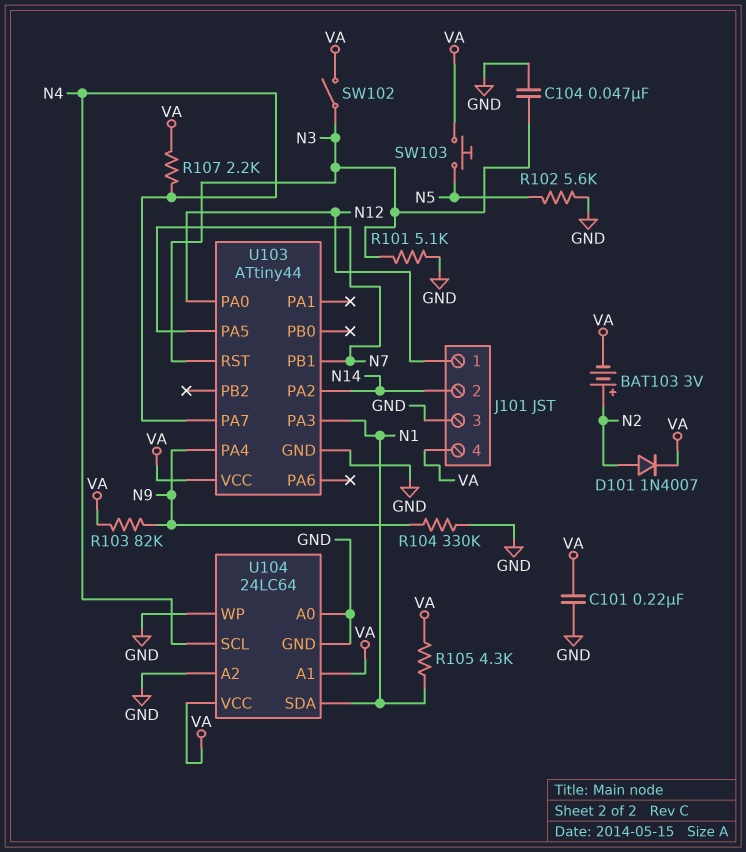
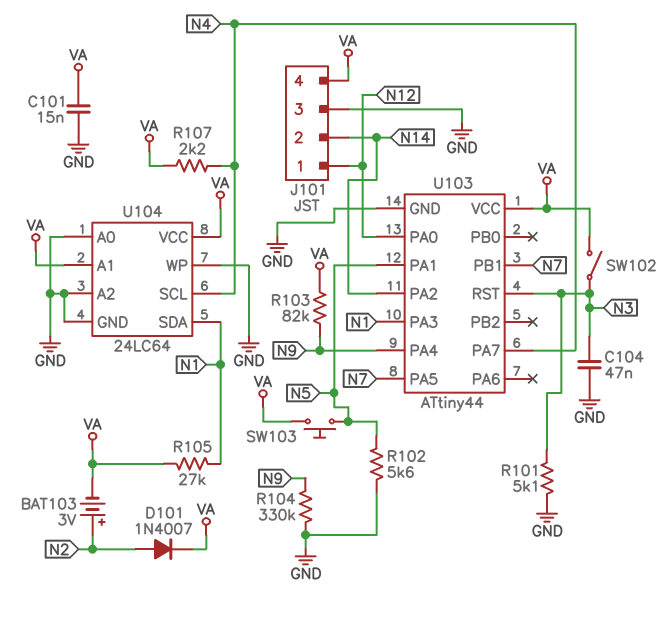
C101: 220nF (GND, VA) -> 15nF (GND, VA)
R105: 4.3k (N1, VA) -> 27k (N1, VA)
U103 pin PA1: none -> N5

